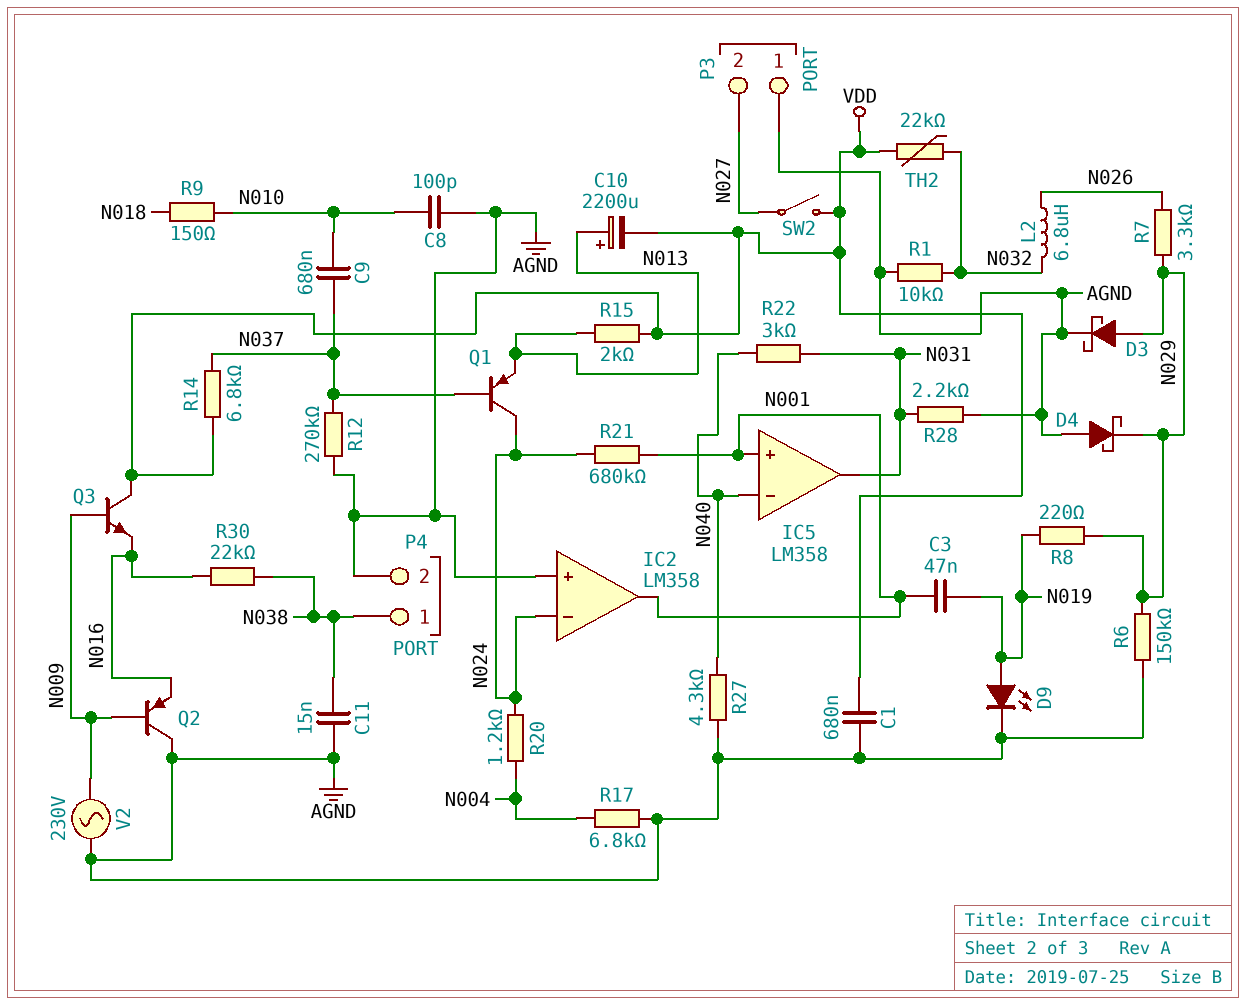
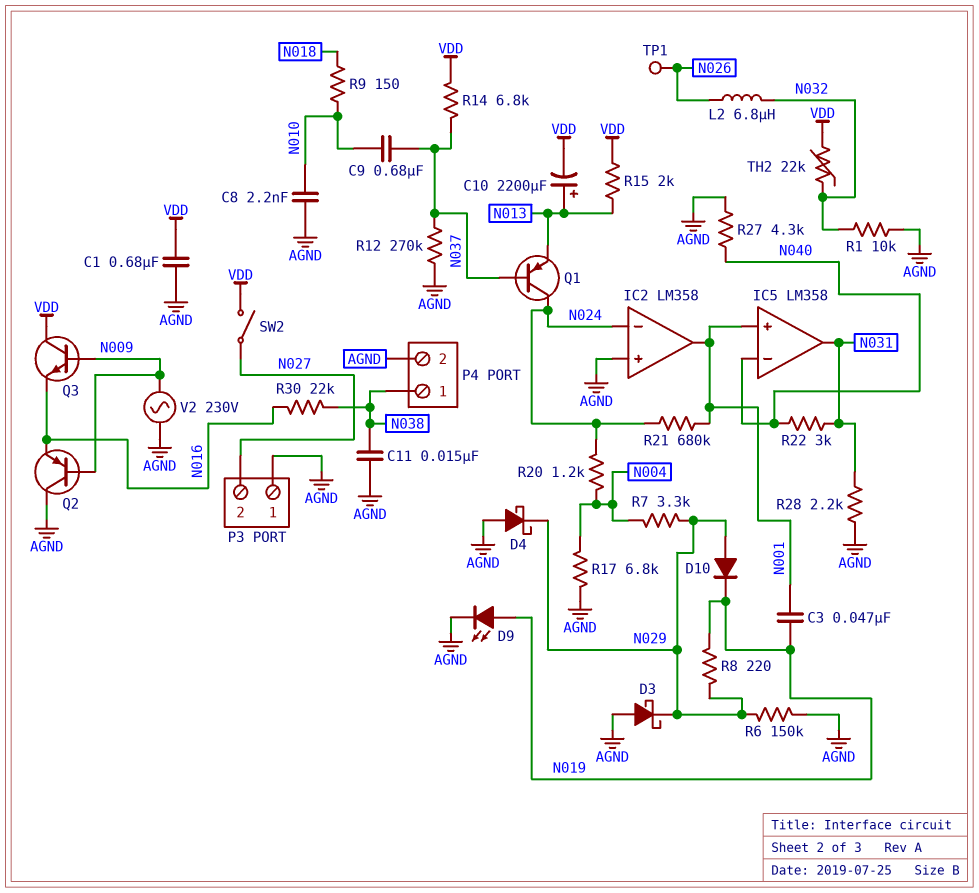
C8: 100pF (AGND, N010) -> 2.2nF (AGND, N010)
D3: schottky (A N029, K AGND) -> schottky (A AGND, K N029)
D10: none -> diode (A N029, K N019)
R7: 3.3k (N026, N029) -> 3.3k (N004, N029)
TP1: none -> test point (N026)

